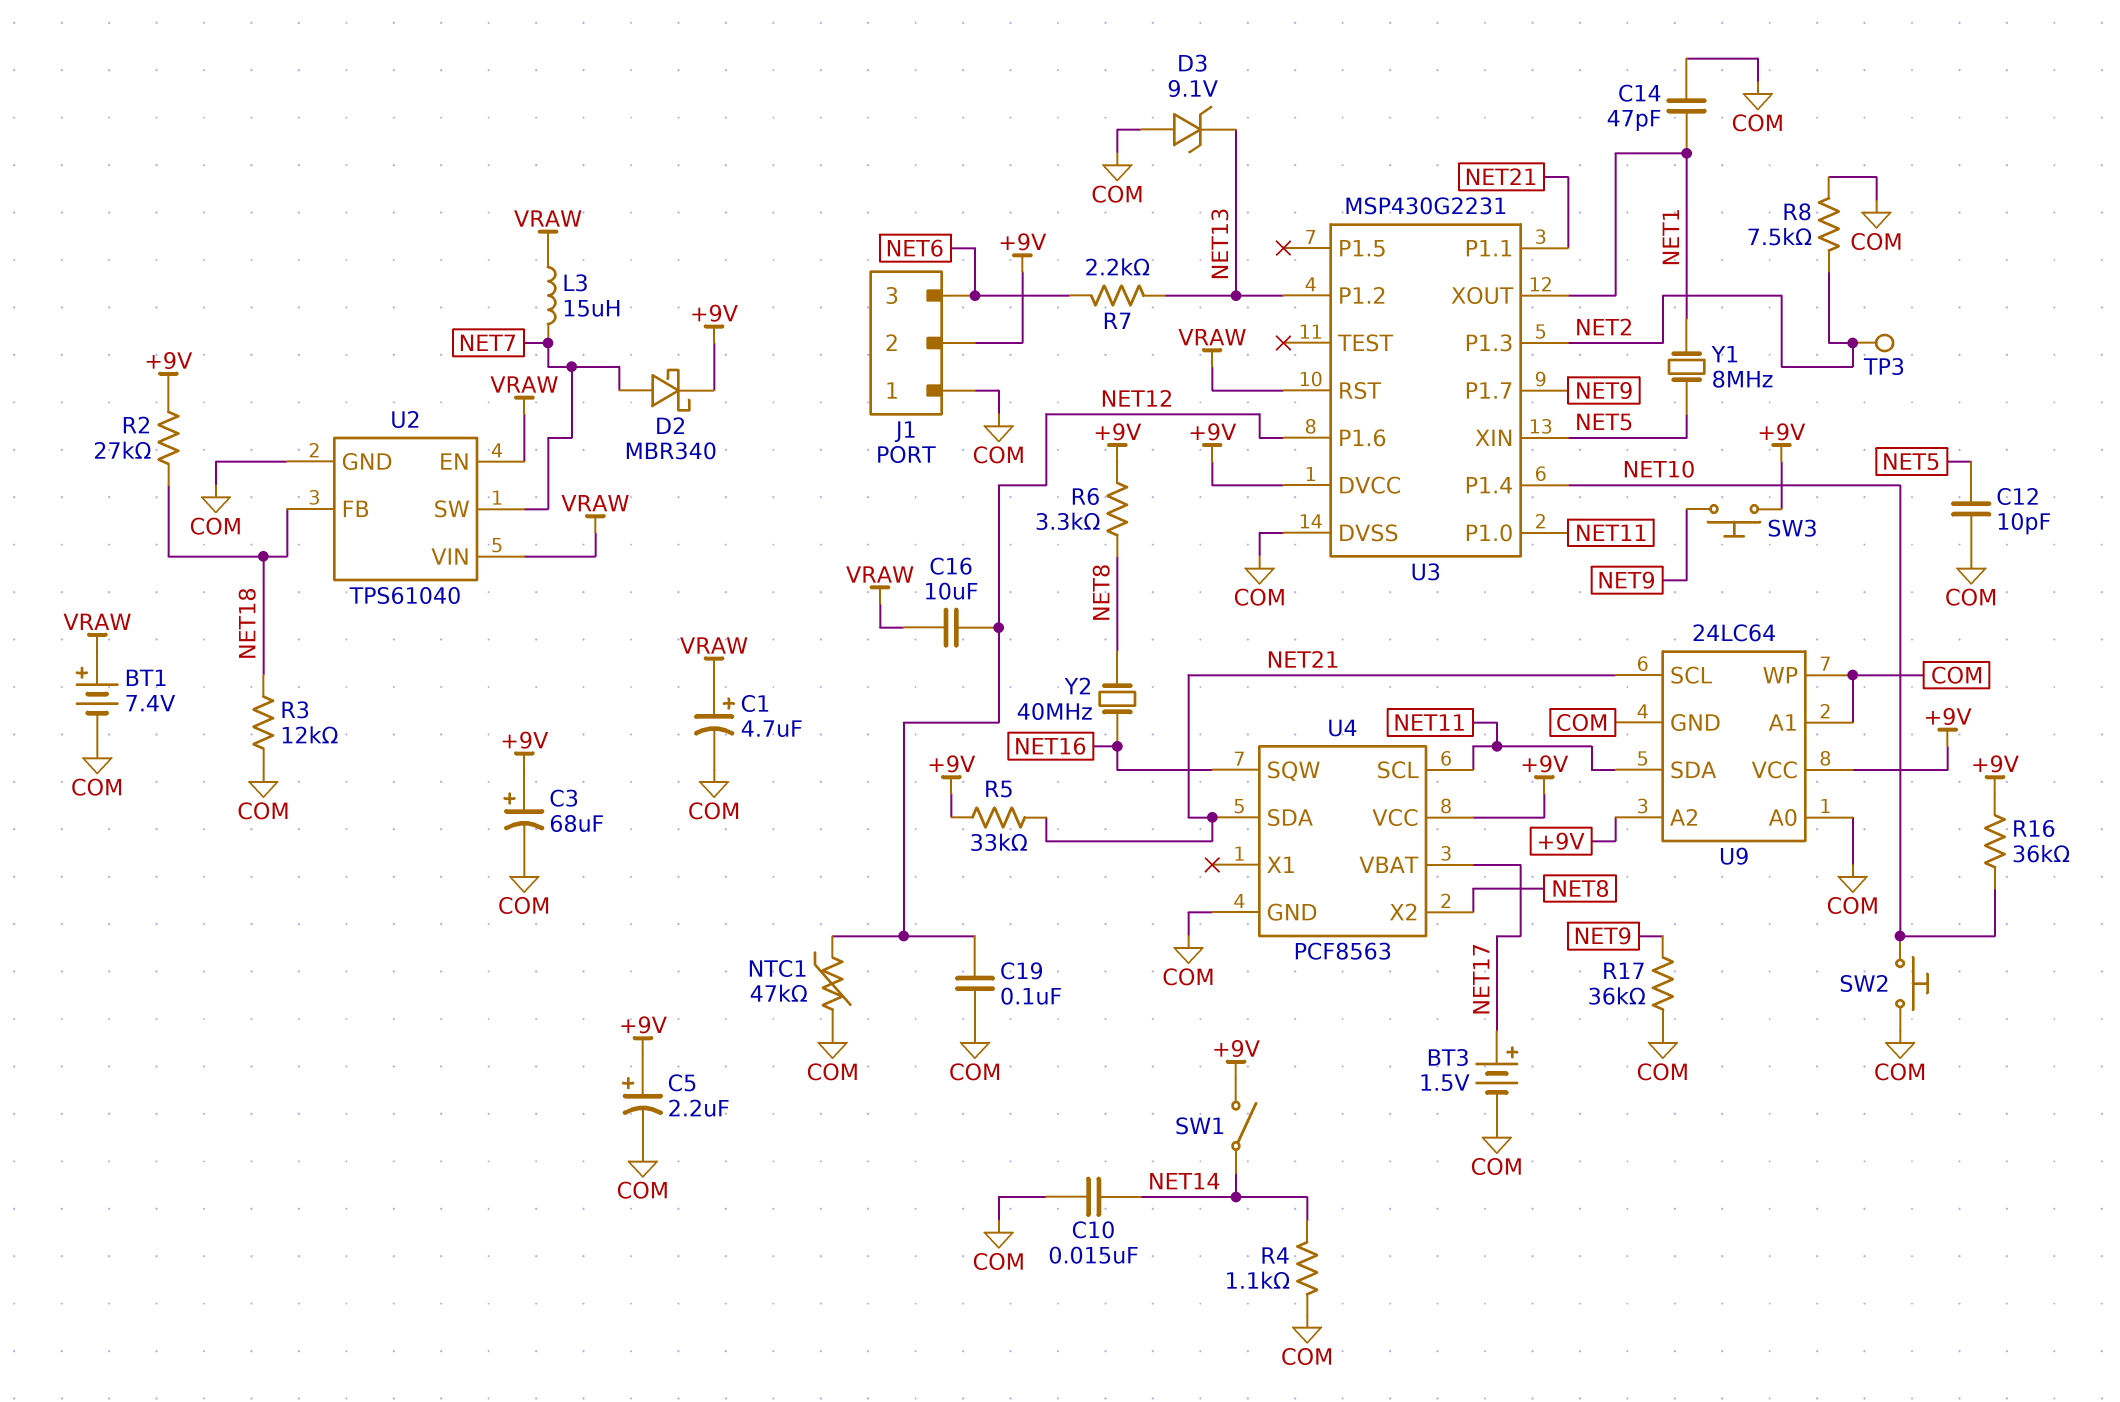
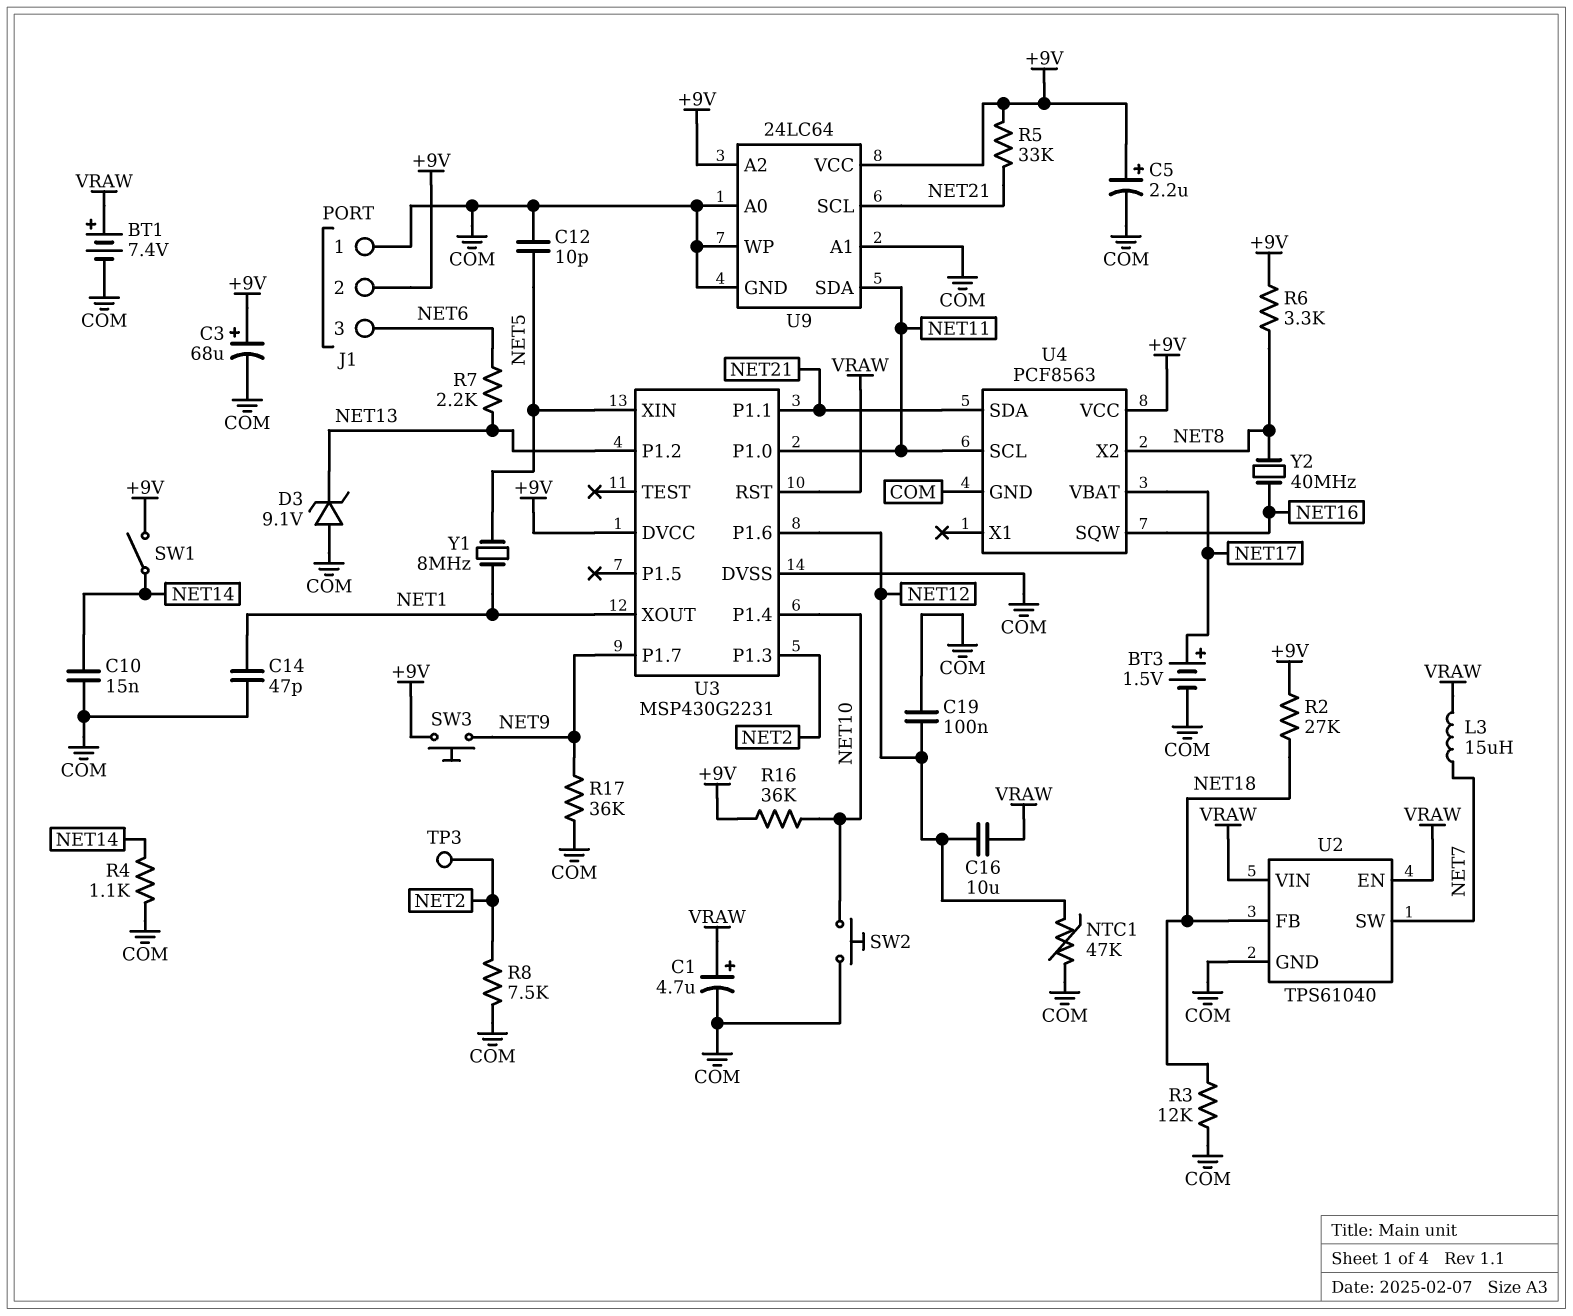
D2: schottky MBR340 (A NET7, K +9V) -> none

